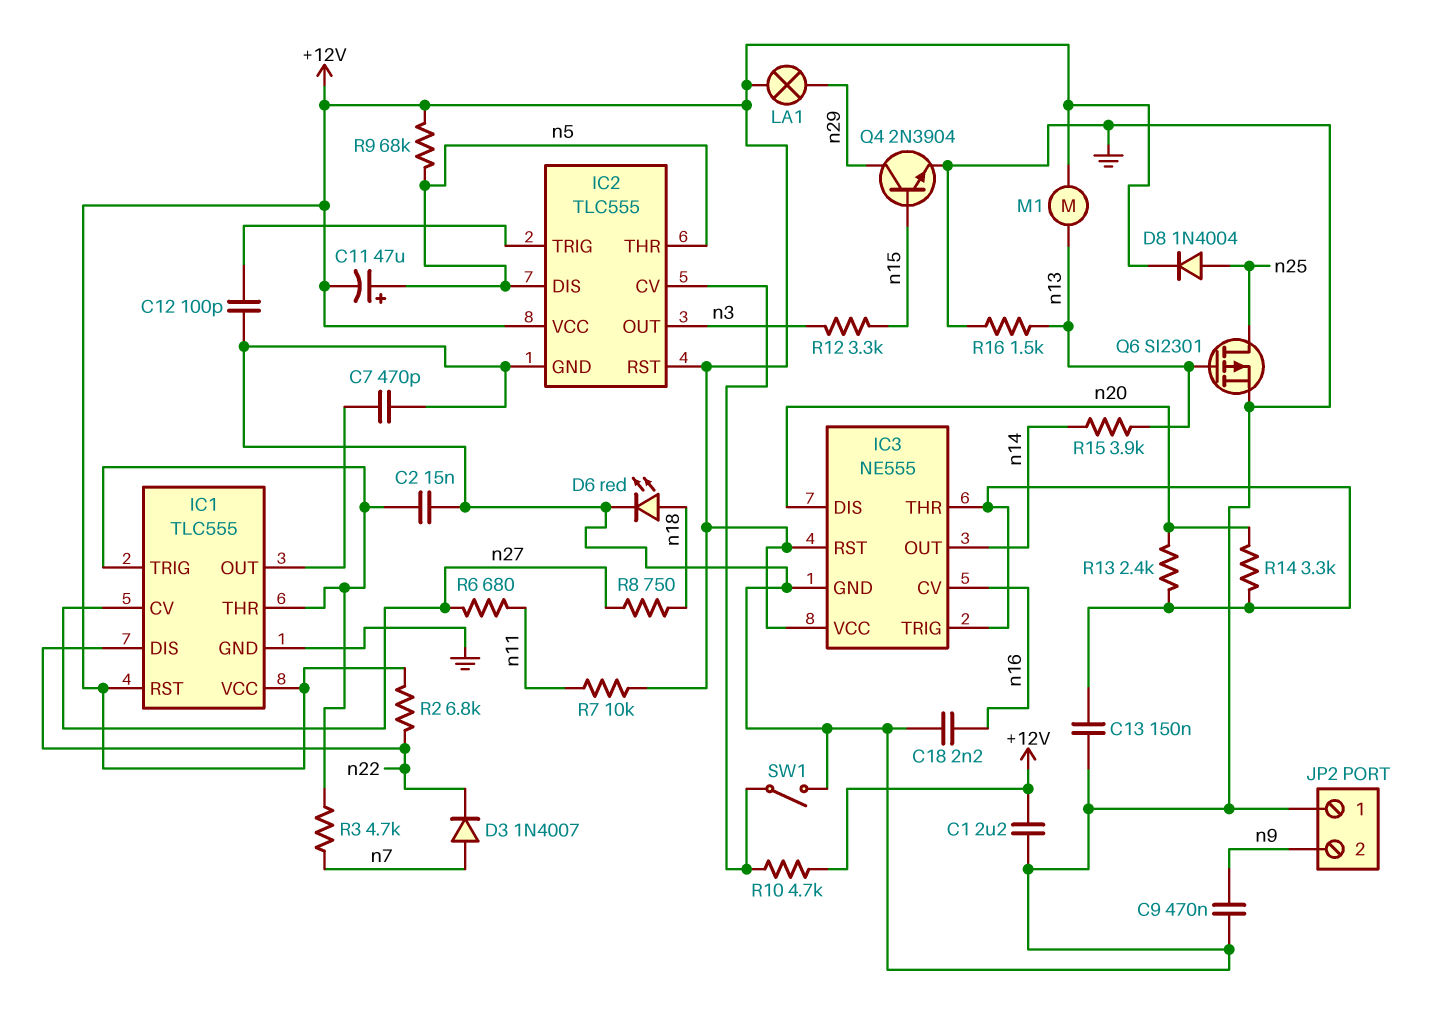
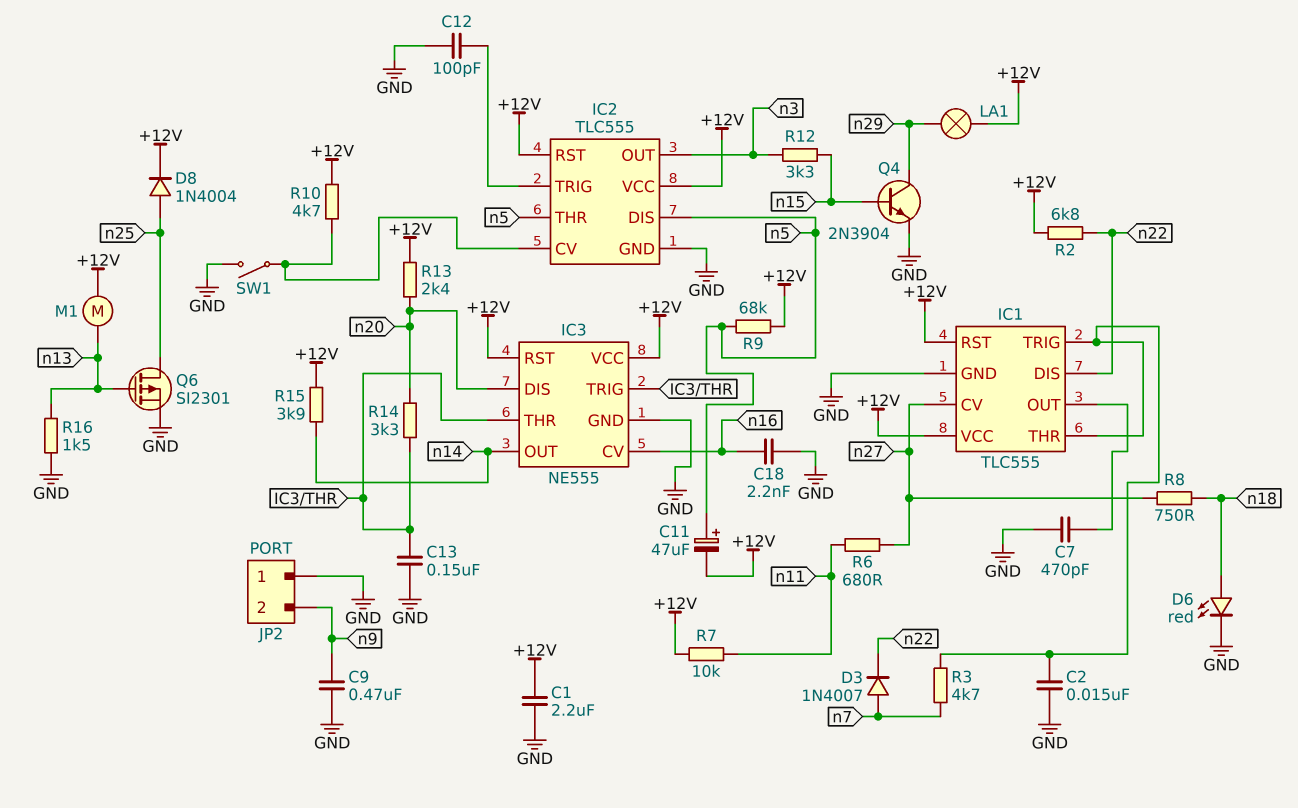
R13: 2.4k (IC3/THR, n20) -> 2.4k (+12V, n20)
R15: 3.9k (n13, n14) -> 3.9k (+12V, n14)

